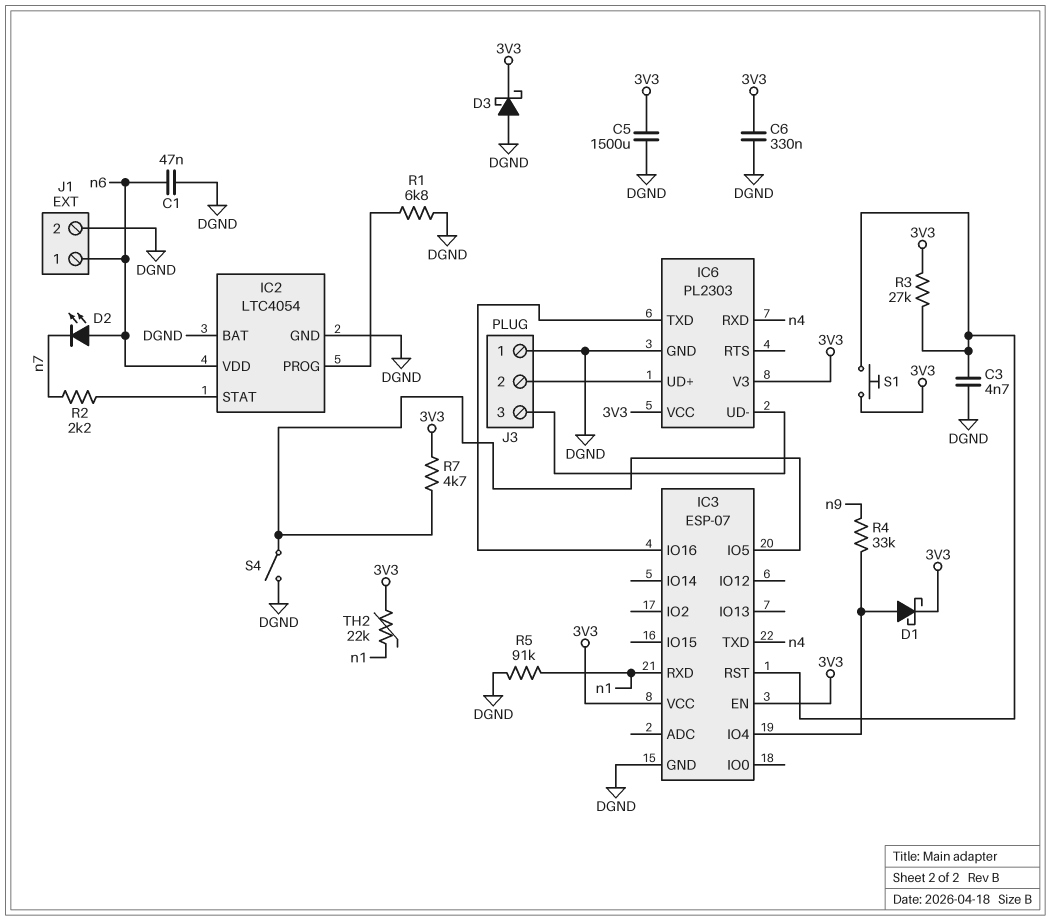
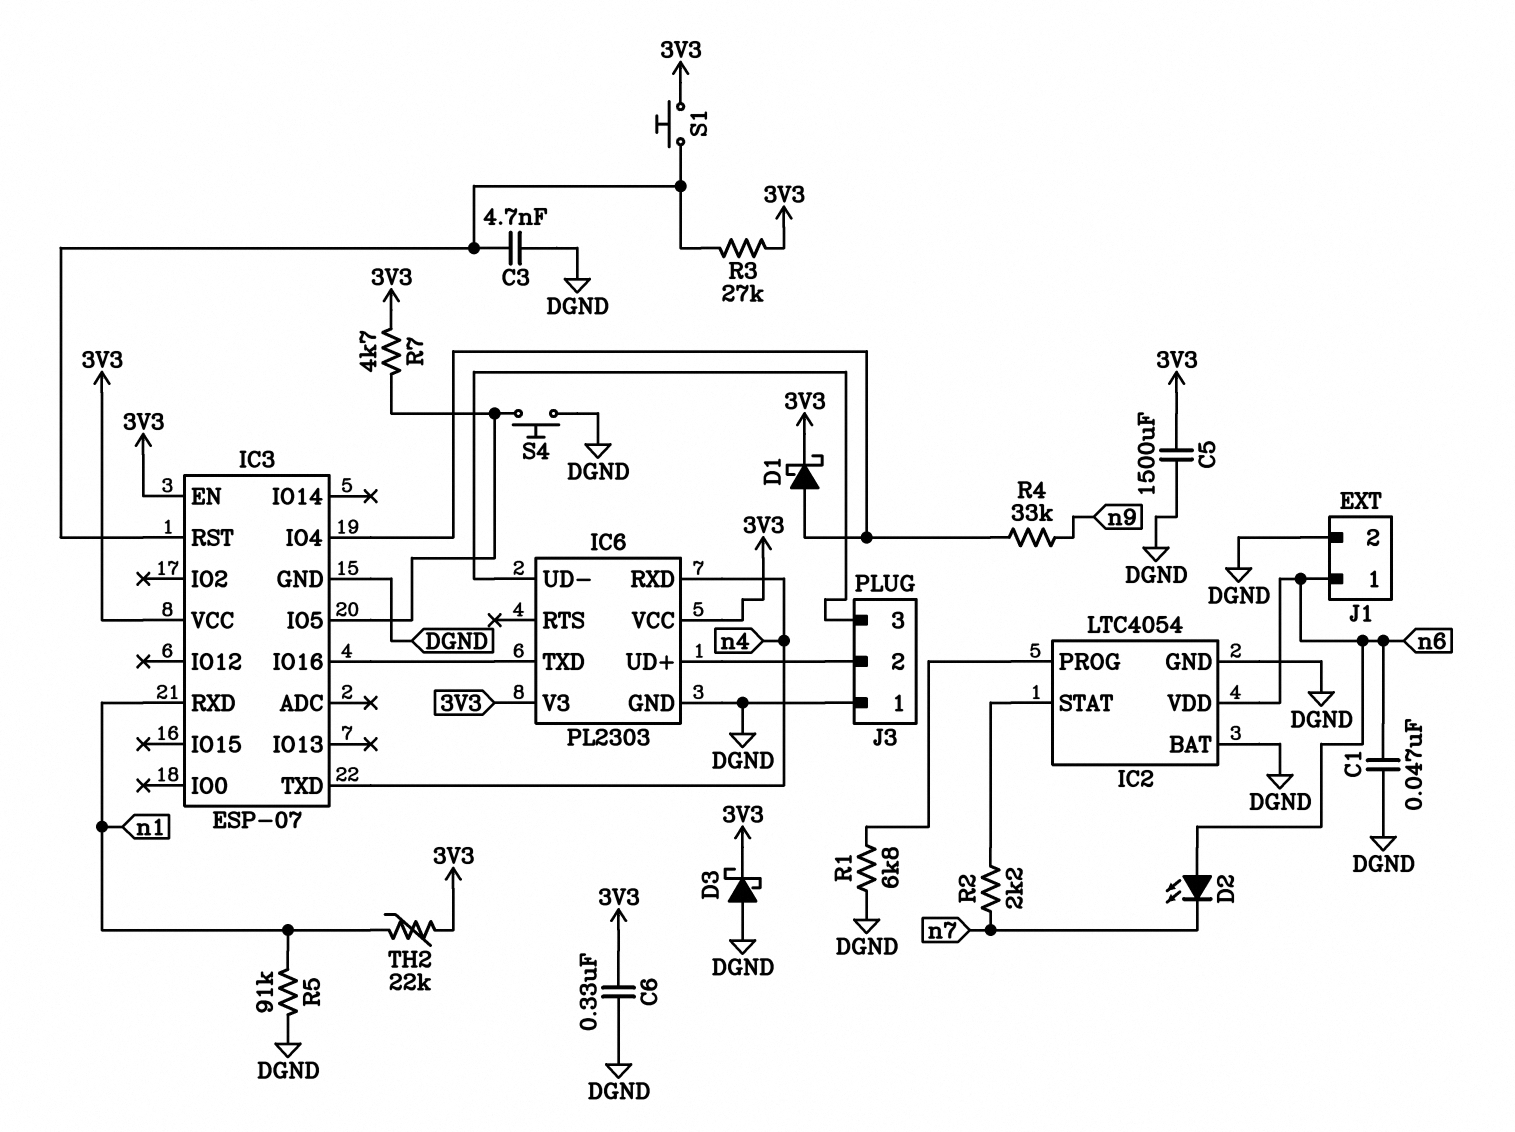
S4: switch (DGND, IC3/IO5) -> button (DGND, IC3/IO5)

